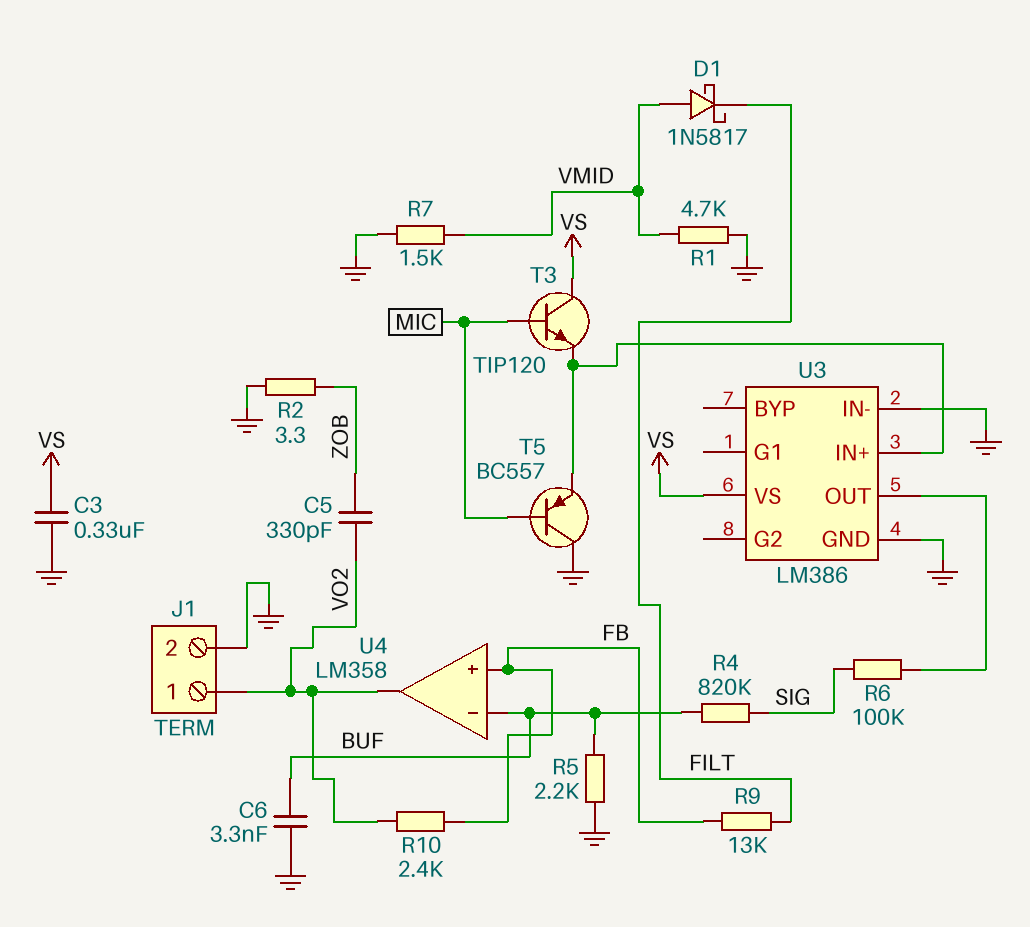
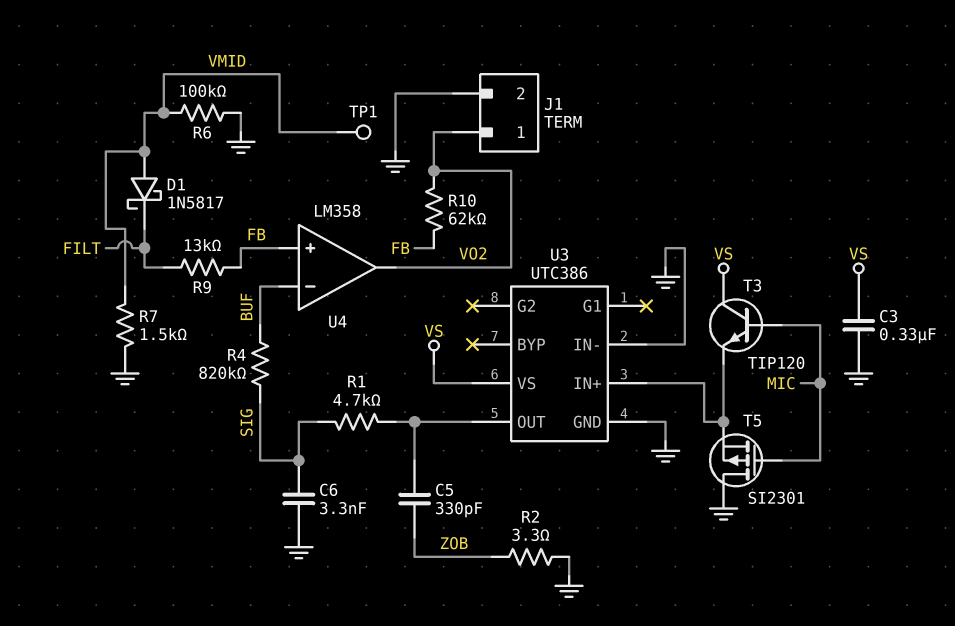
C5: 330pF (VO2, ZOB) -> 330pF (U3/OUT, ZOB)
C6: 3.3nF (BUF, GND) -> 3.3nF (GND, SIG)
R1: 4.7k (GND, VMID) -> 4.7k (SIG, U3/OUT)
R5: 2.2k (BUF, GND) -> none
R6: 100k (SIG, U3/OUT) -> 100k (GND, VMID)
R10: 2.4k (FB, VO2) -> 62k (FB, VO2)
T5: PNP BC557 (B MIC, C GND, E U3/IN+) -> PMOS SI2301 (G MIC, D GND, S U3/IN+)
TP1: none -> test point (VMID)
U3: LM386 -> UTC386

